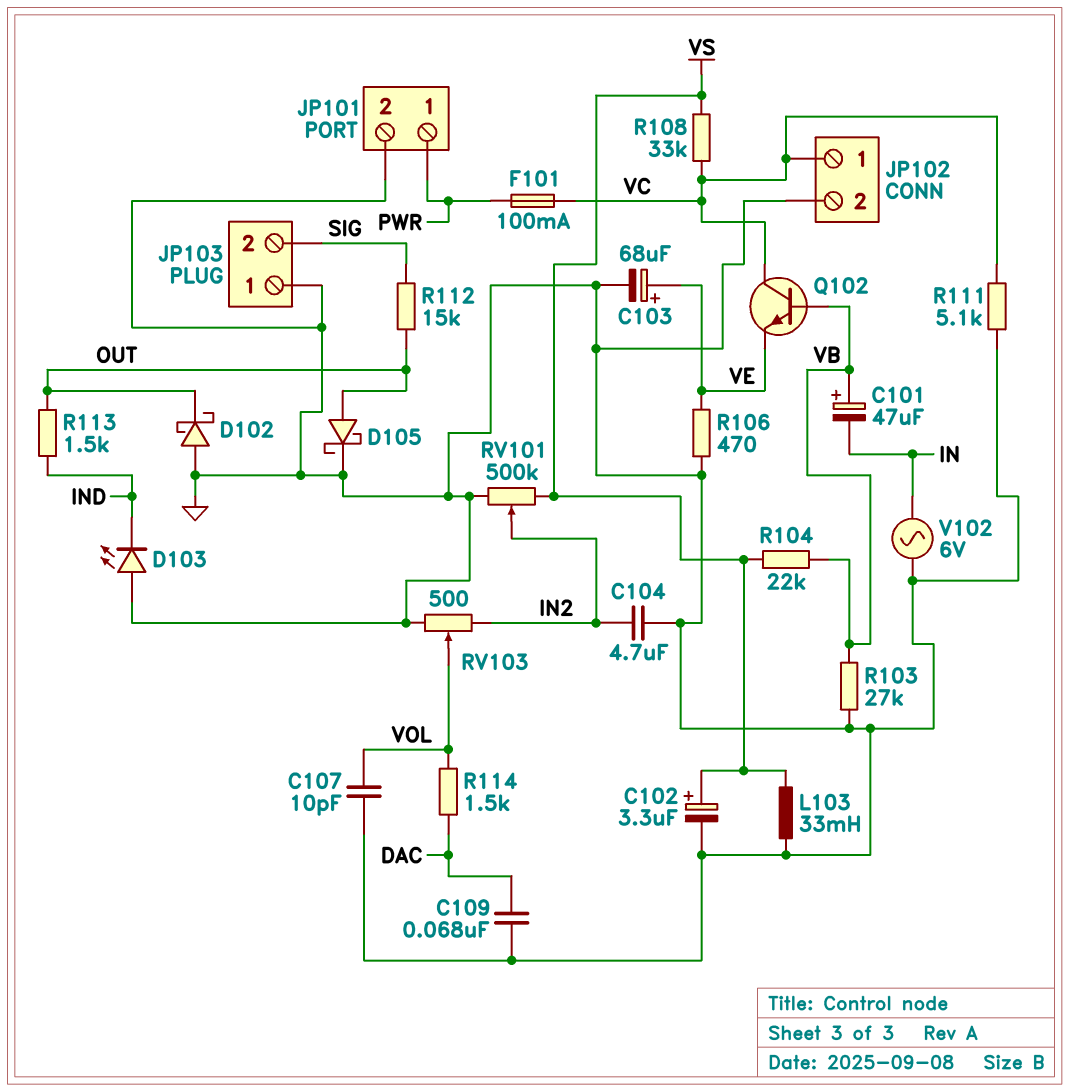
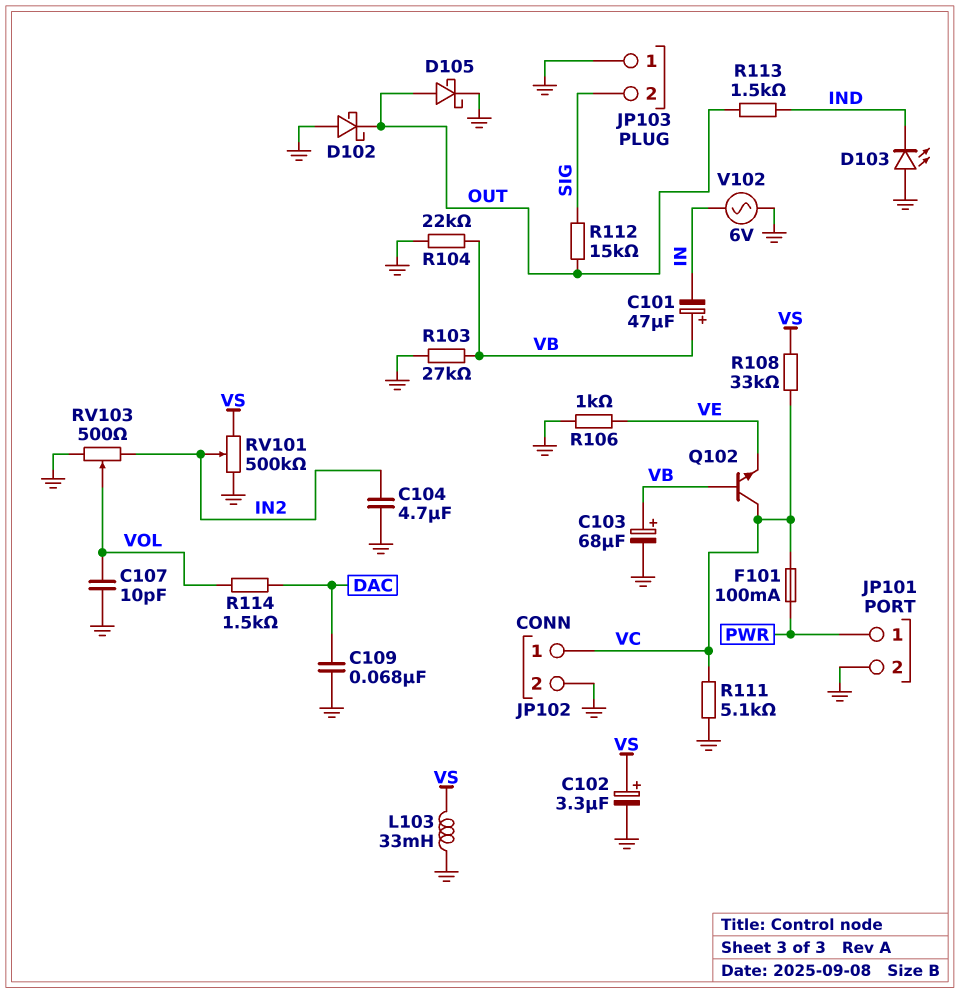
C103: 68uF (plus VE, minus GND) -> 68uF (plus VB, minus GND)
R104: 22k (VB, VS) -> 22k (GND, VB)
R106: 470 (GND, VE) -> 1k (GND, VE)

